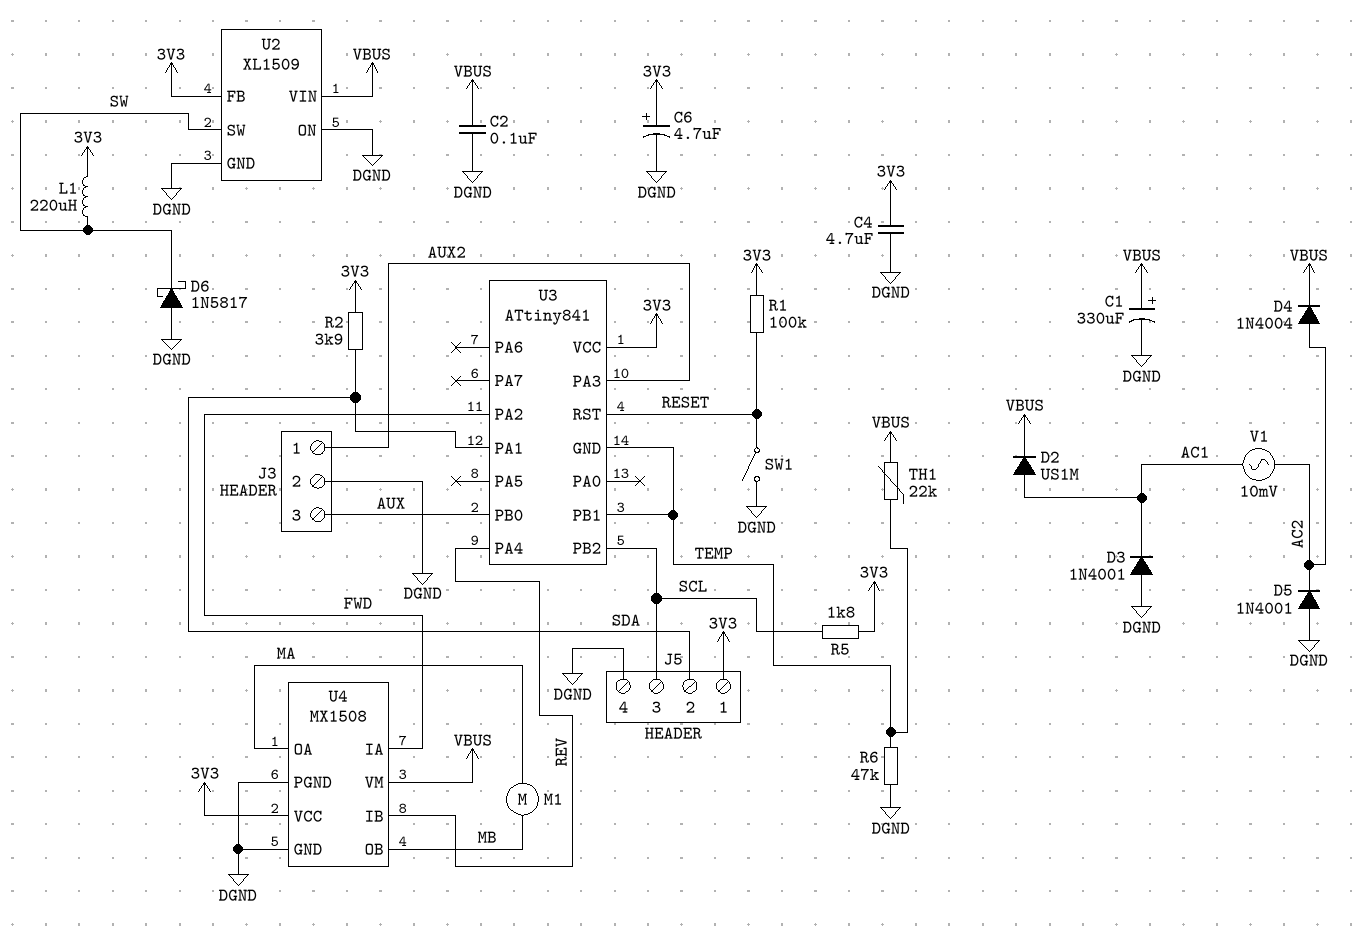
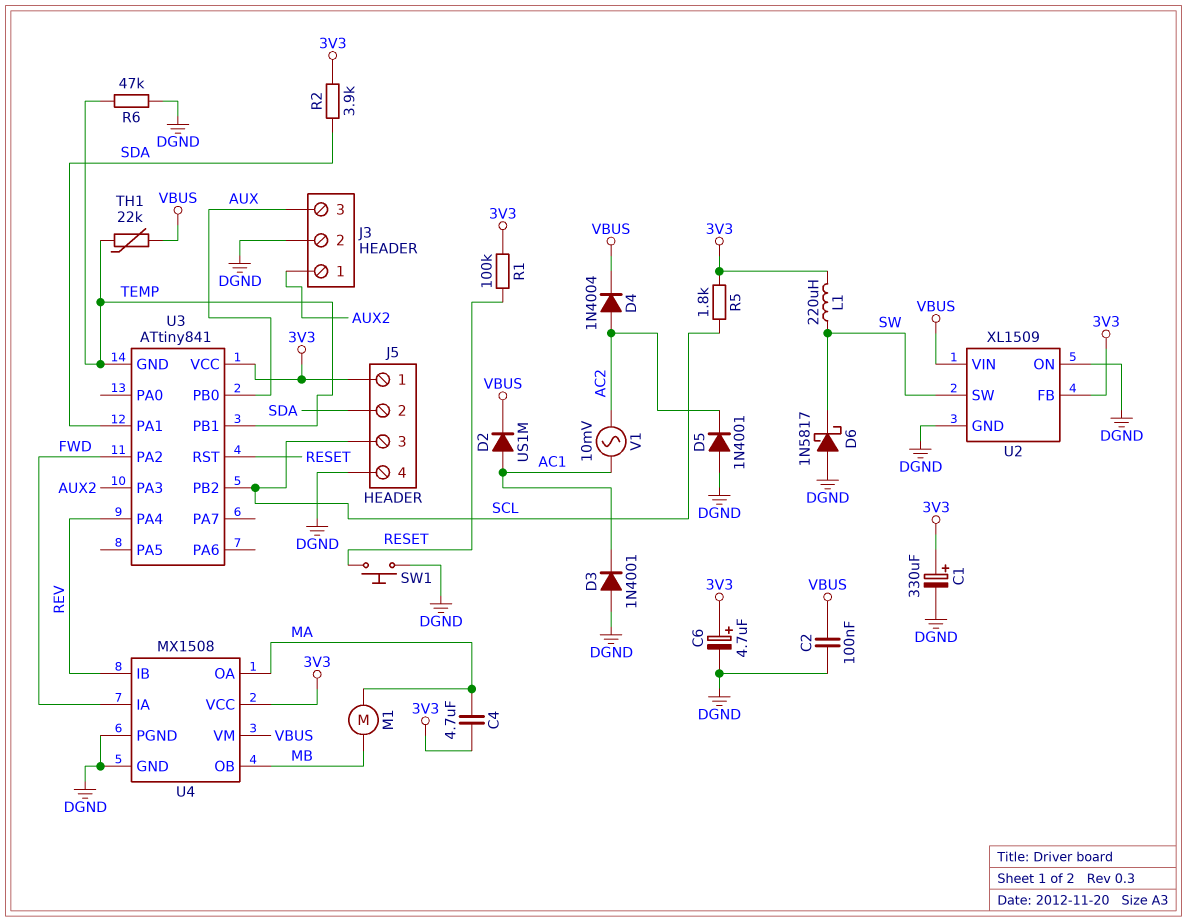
C1: 330uF (plus VBUS, minus DGND) -> 330uF (plus 3V3, minus DGND)
C4: 4.7uF (3V3, DGND) -> 4.7uF (3V3, MA)
SW1: switch (DGND, RESET) -> button (DGND, RESET)

